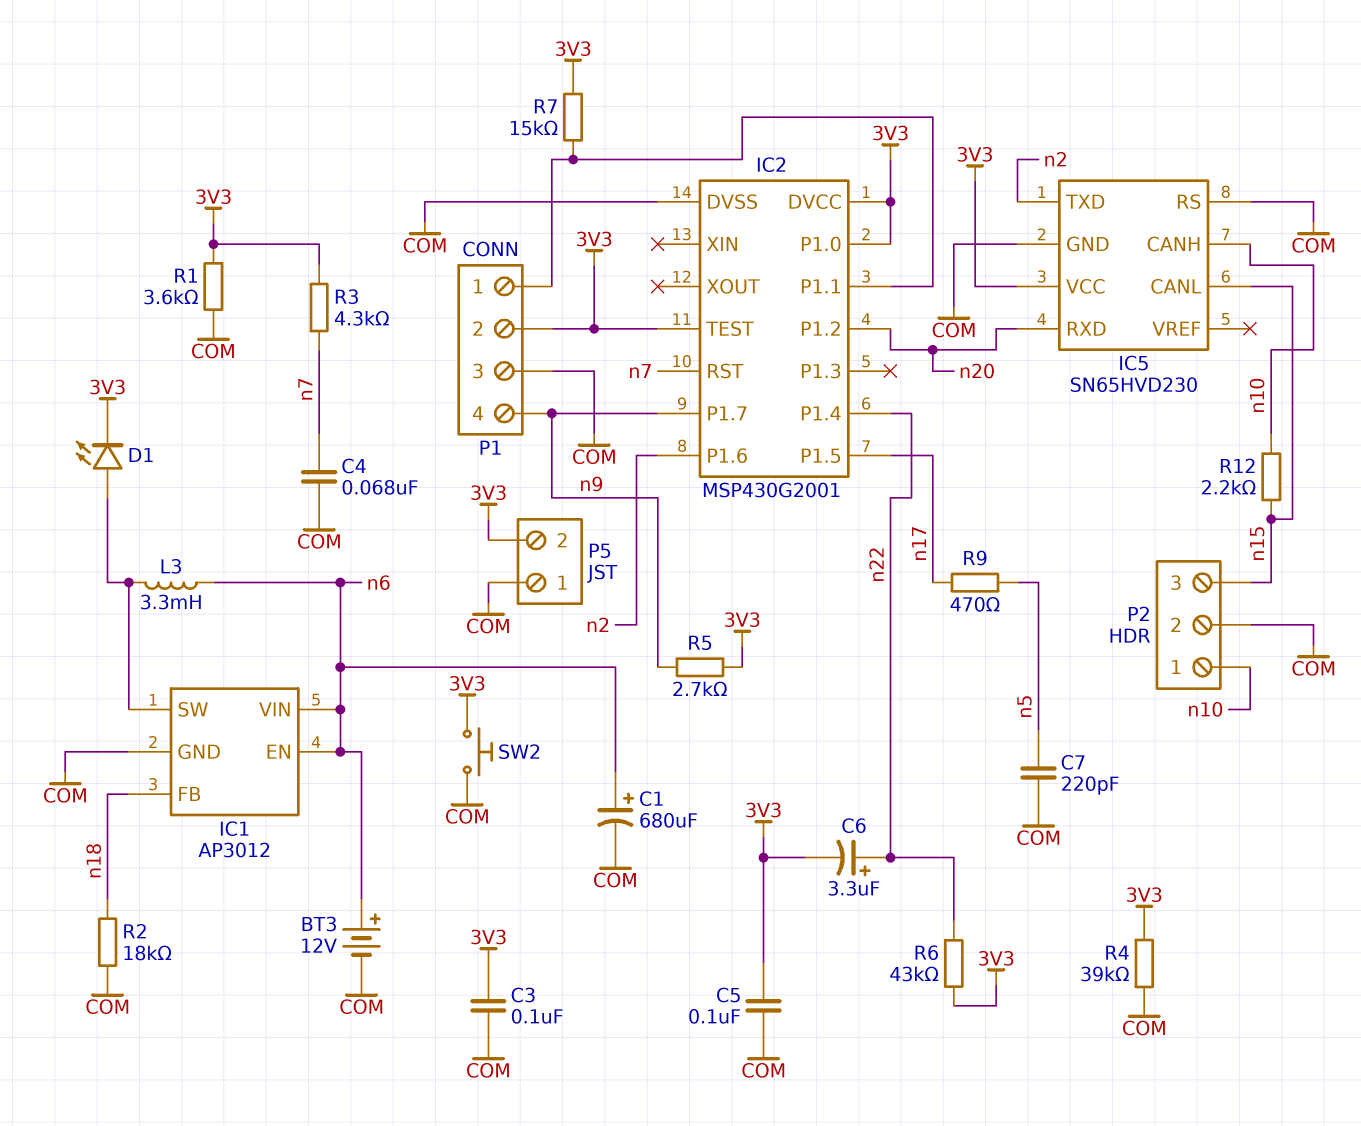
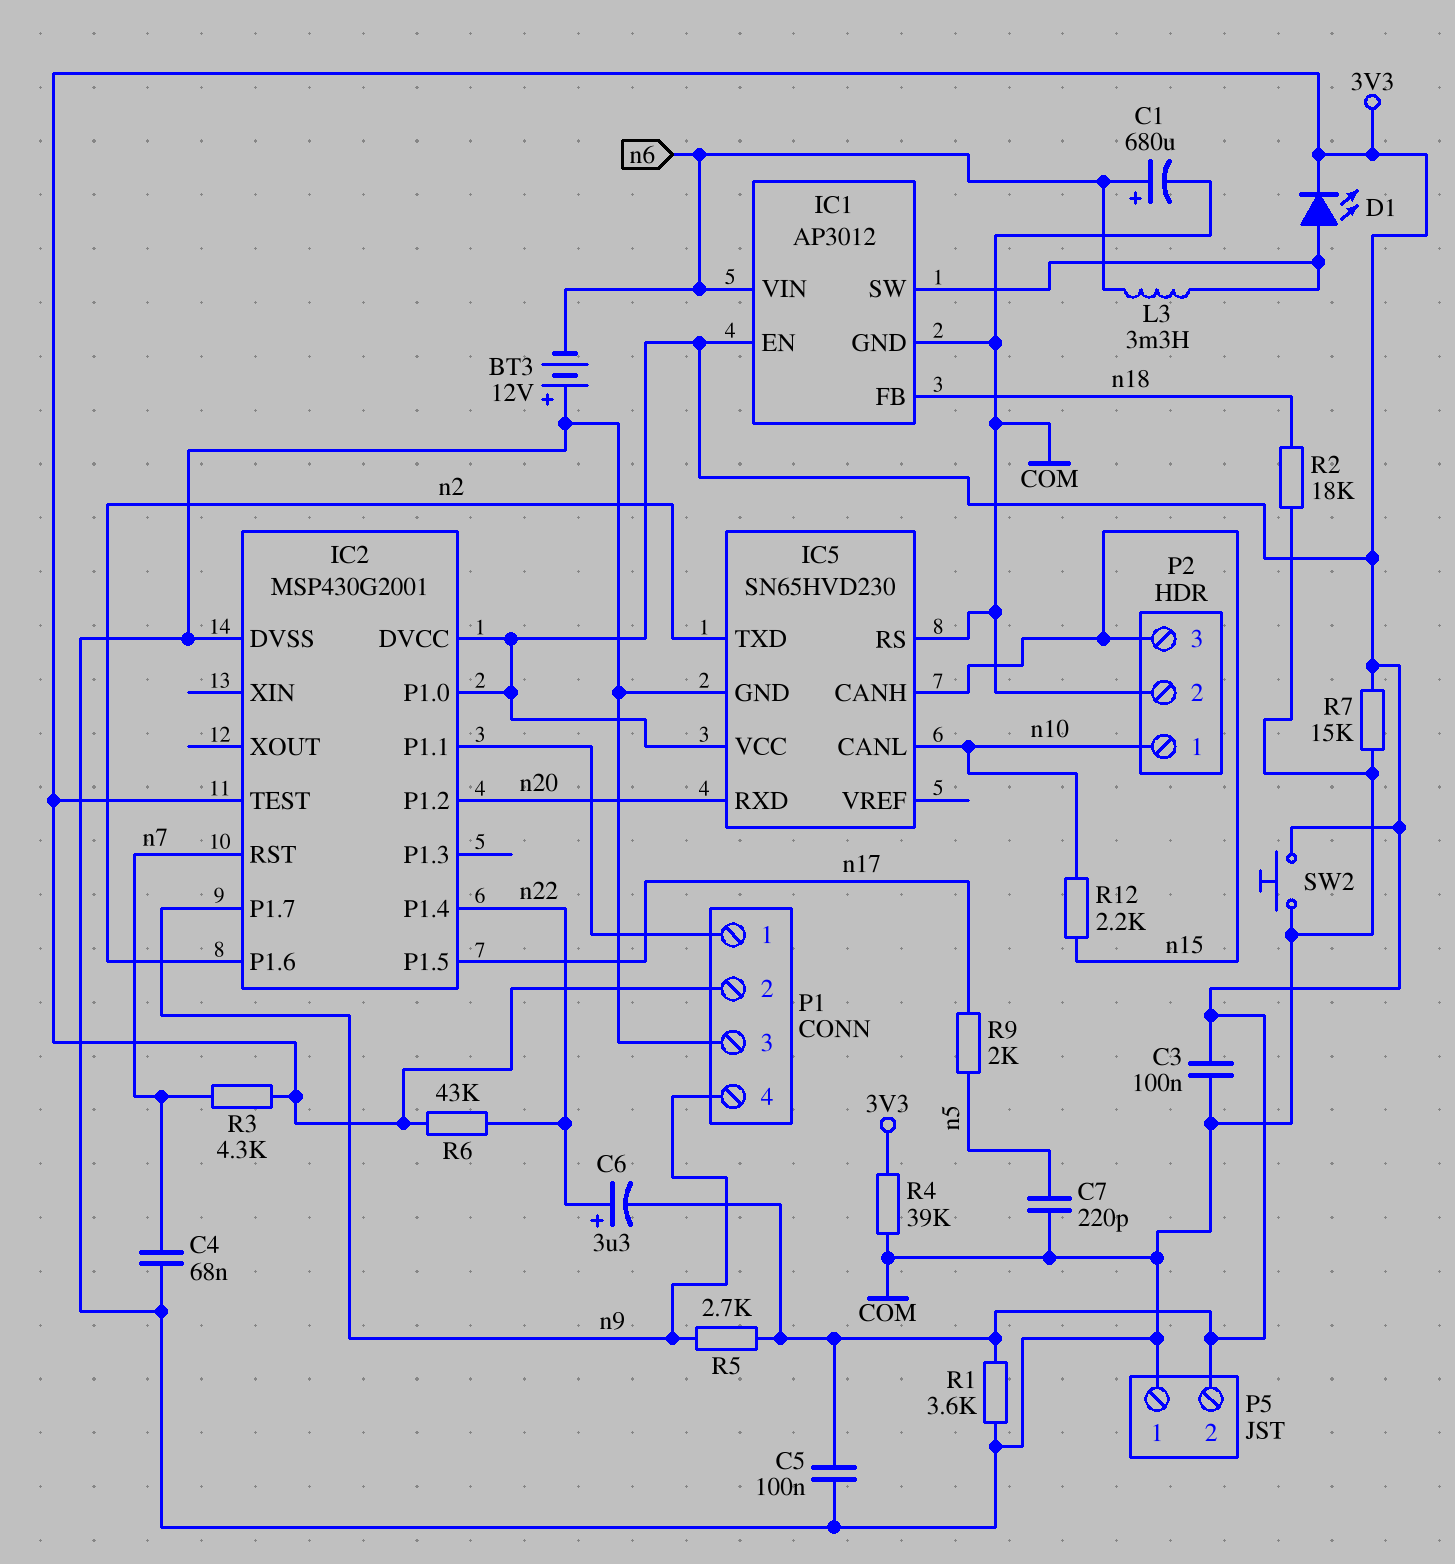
BT3: 12V (plus n6, minus COM) -> 12V (plus COM, minus n6)
IC1 pin EN: n6 -> 3V3
IC5 pin CANH: n10 -> n15
IC5 pin CANL: n15 -> n10
R7: 15k (3V3, IC2/P1.1) -> 15k (3V3, COM)
R9: 470 (n5, n17) -> 2k (n5, n17)

